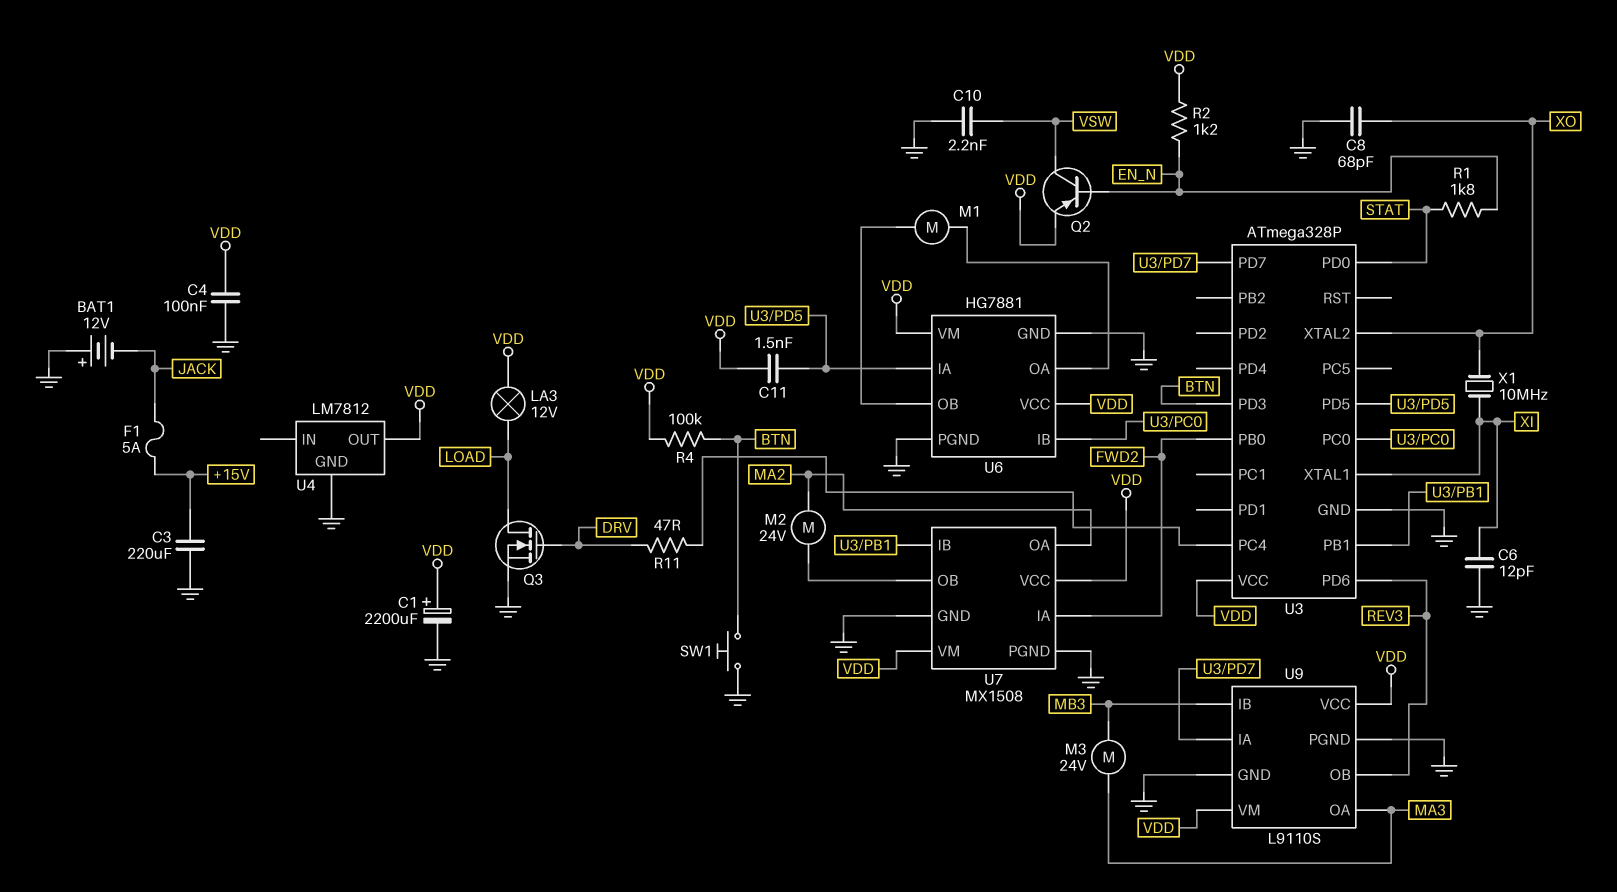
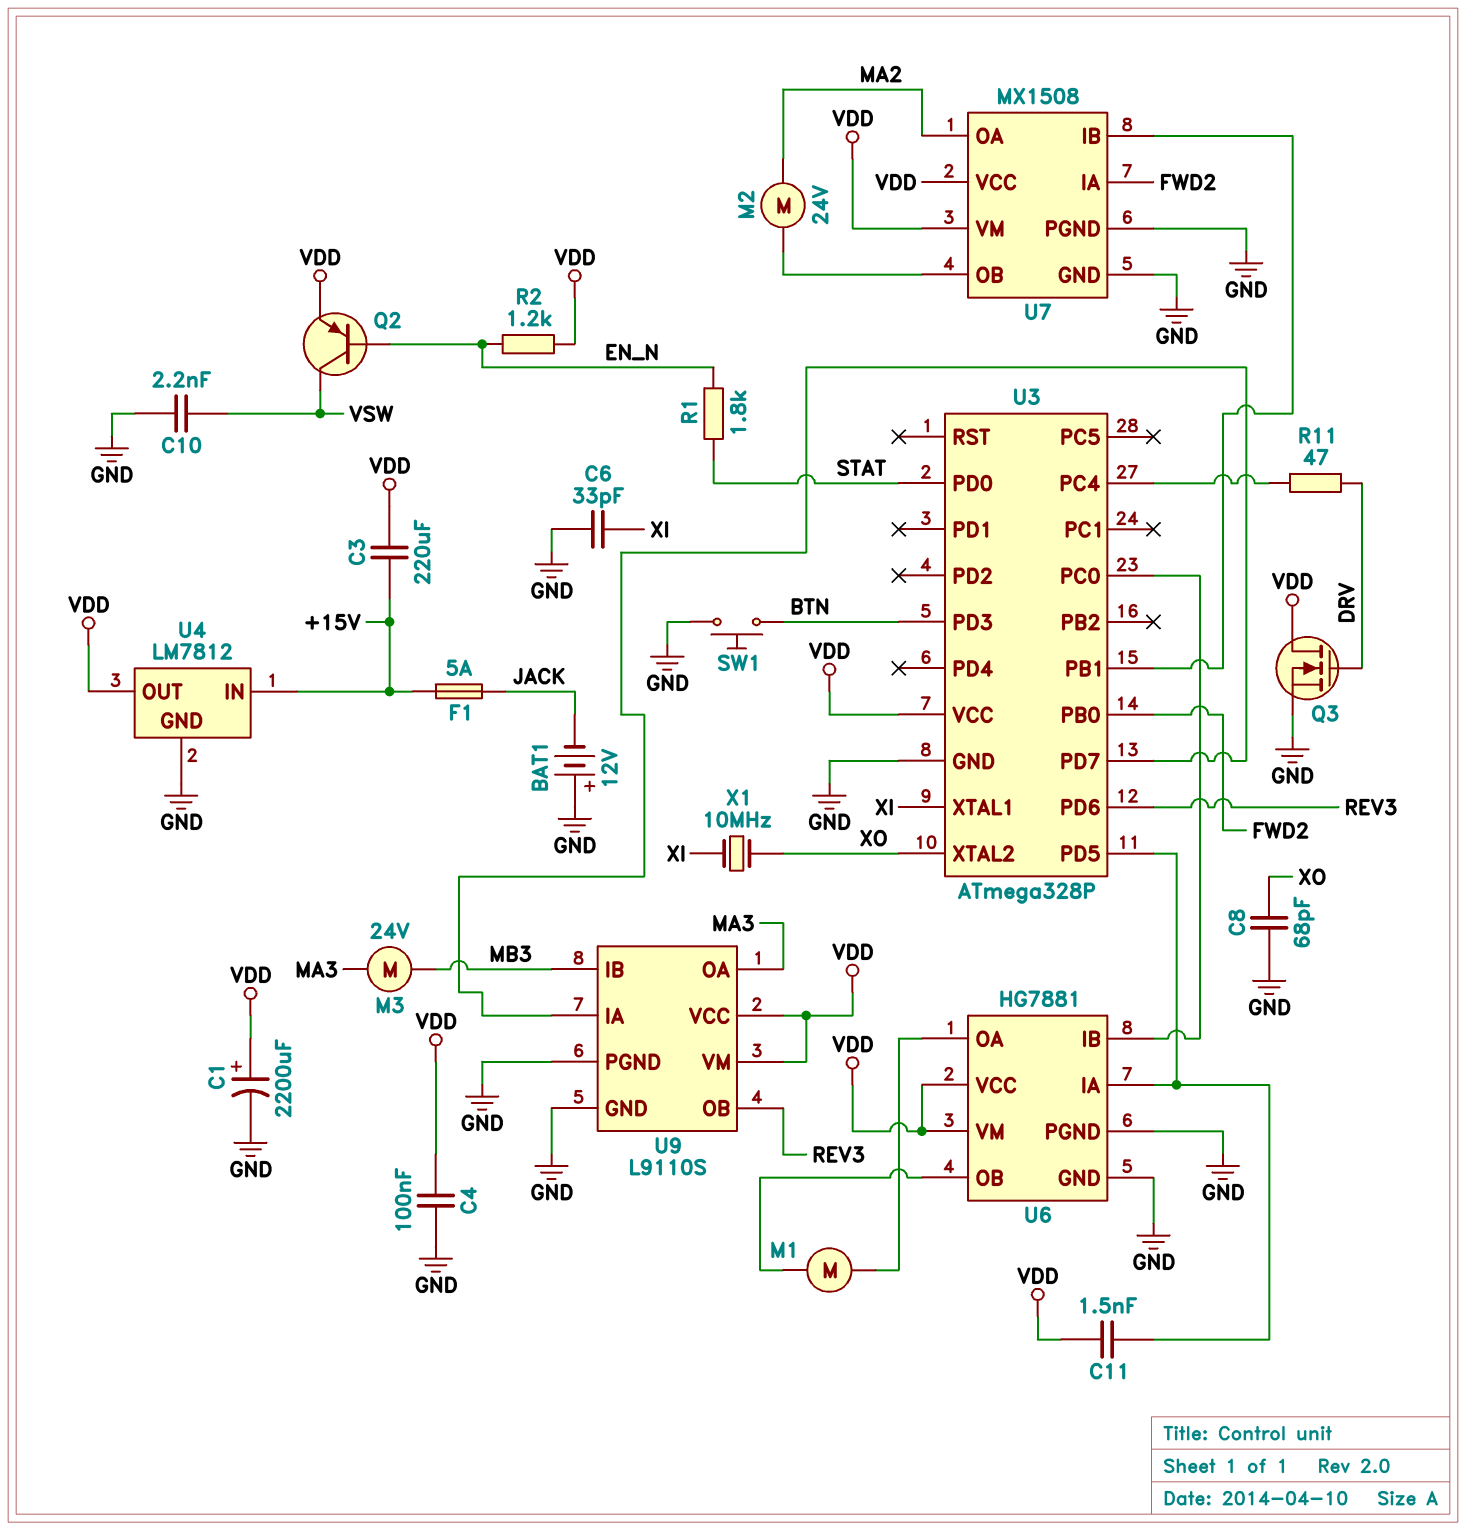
C3: 220uF (+15V, GND) -> 220uF (+15V, VDD)
C6: 12pF (GND, XI) -> 33pF (GND, XI)
LA3: lamp 12V (LOAD, VDD) -> none
Q3: NMOS (G DRV, D LOAD, S GND) -> NMOS (G DRV, D VDD, S GND)
R4: 100k (BTN, VDD) -> none
U4 pin IN: none -> +15V

